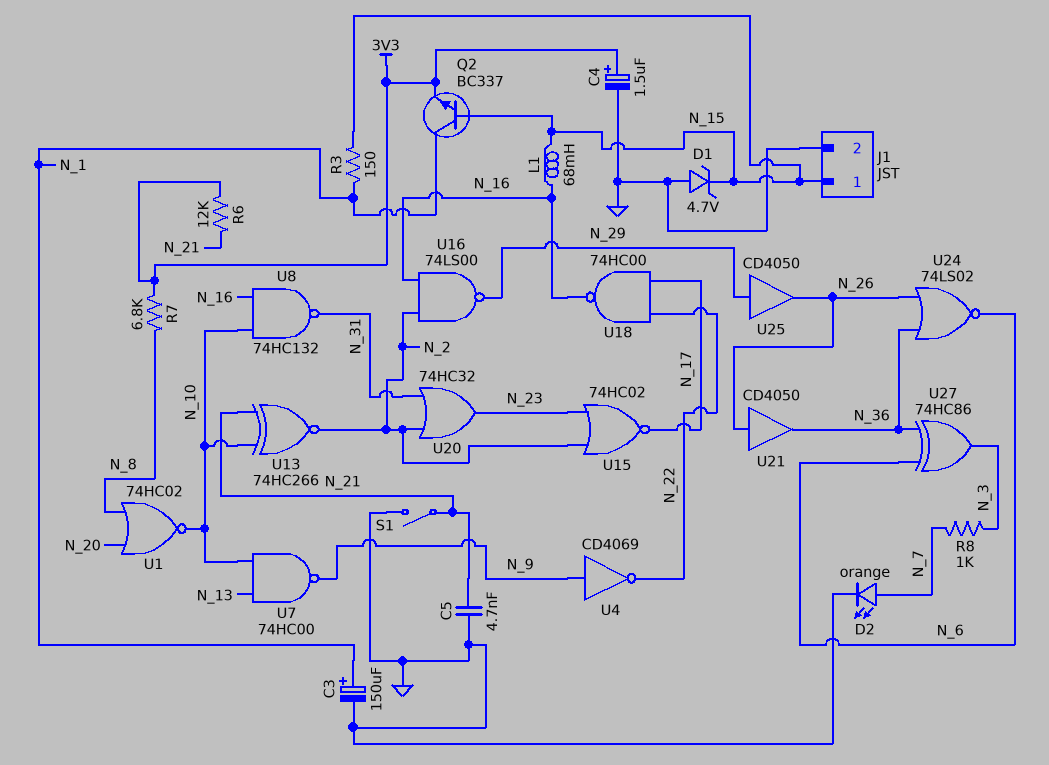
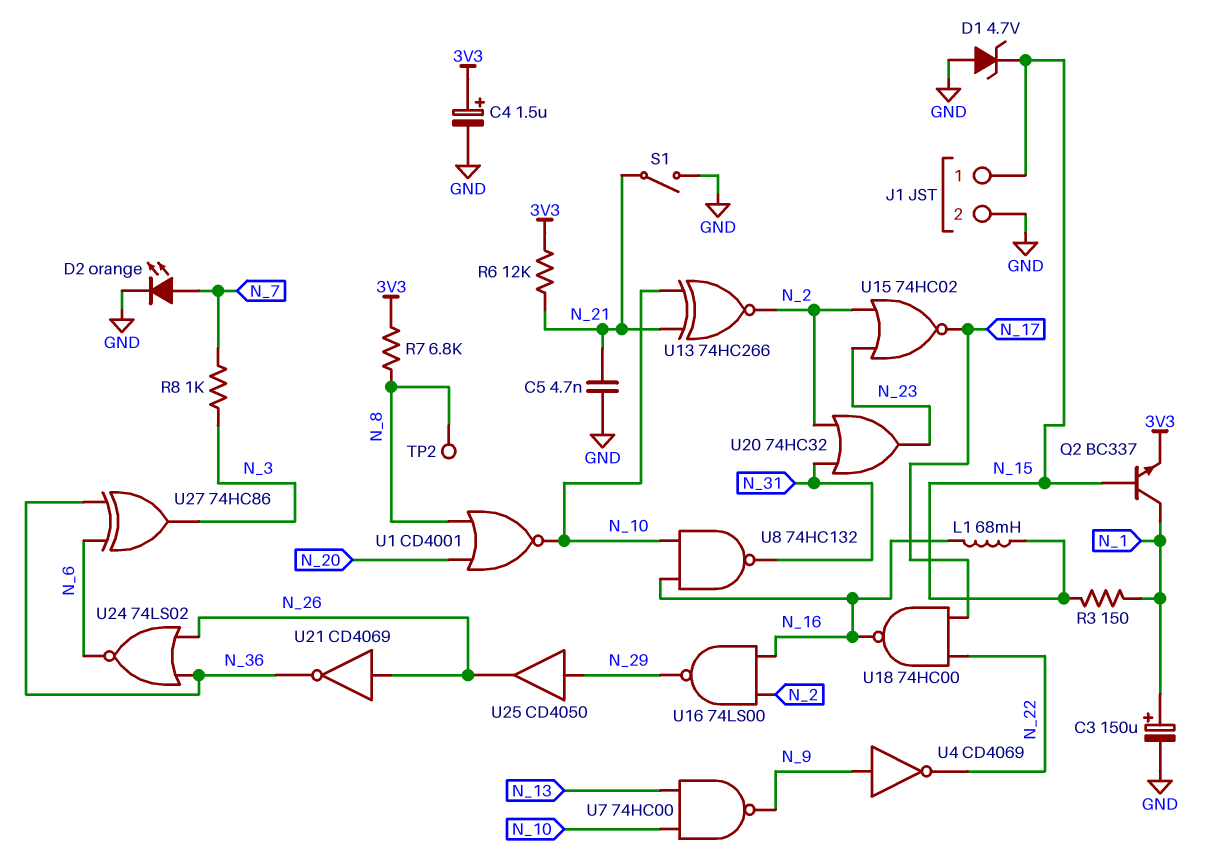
TP2: none -> test point (N_8)
U1: NOR 74HC02 (in N_8, in N_20, out N_10) -> NOR CD4001 (in N_8, in N_20, out N_10)
U21: buffer CD4050 (in N_26, out N_36) -> NOT CD4069 (in N_26, out N_36)

